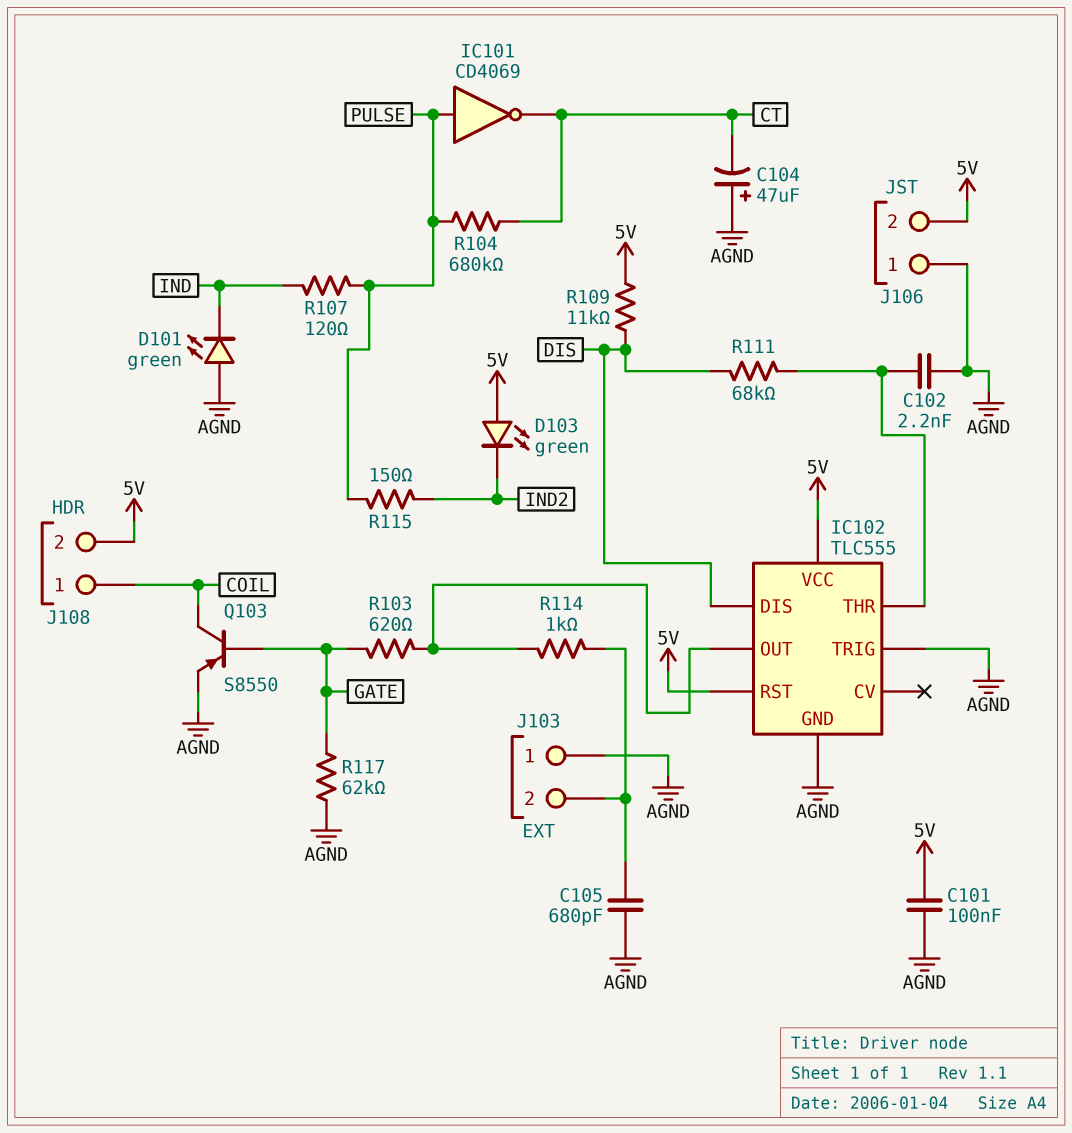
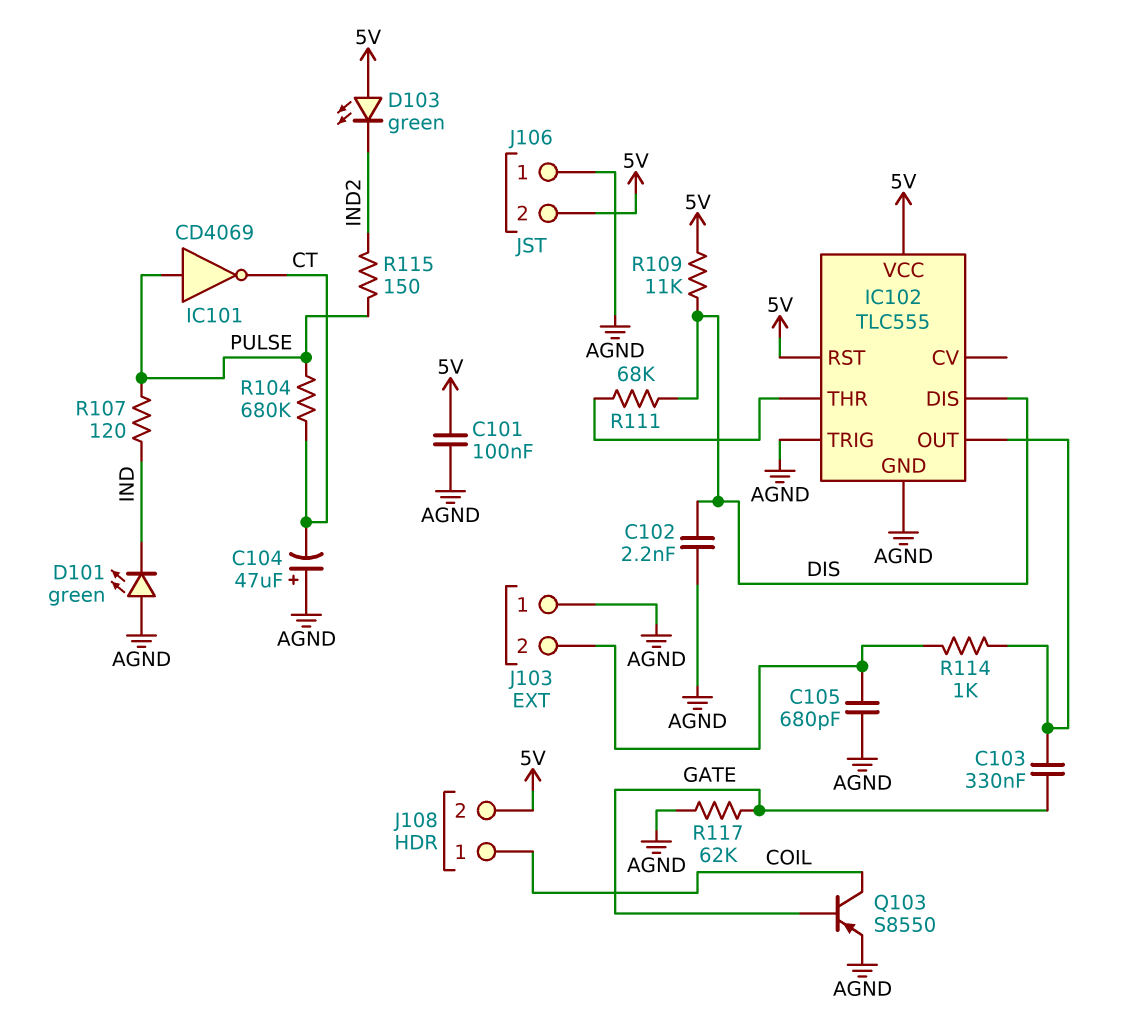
C102: 2.2nF (AGND, IC102/THR) -> 2.2nF (AGND, DIS)
C103: none -> 330nF (GATE, IC102/OUT)
R103: 620 (GATE, IC102/OUT) -> none

